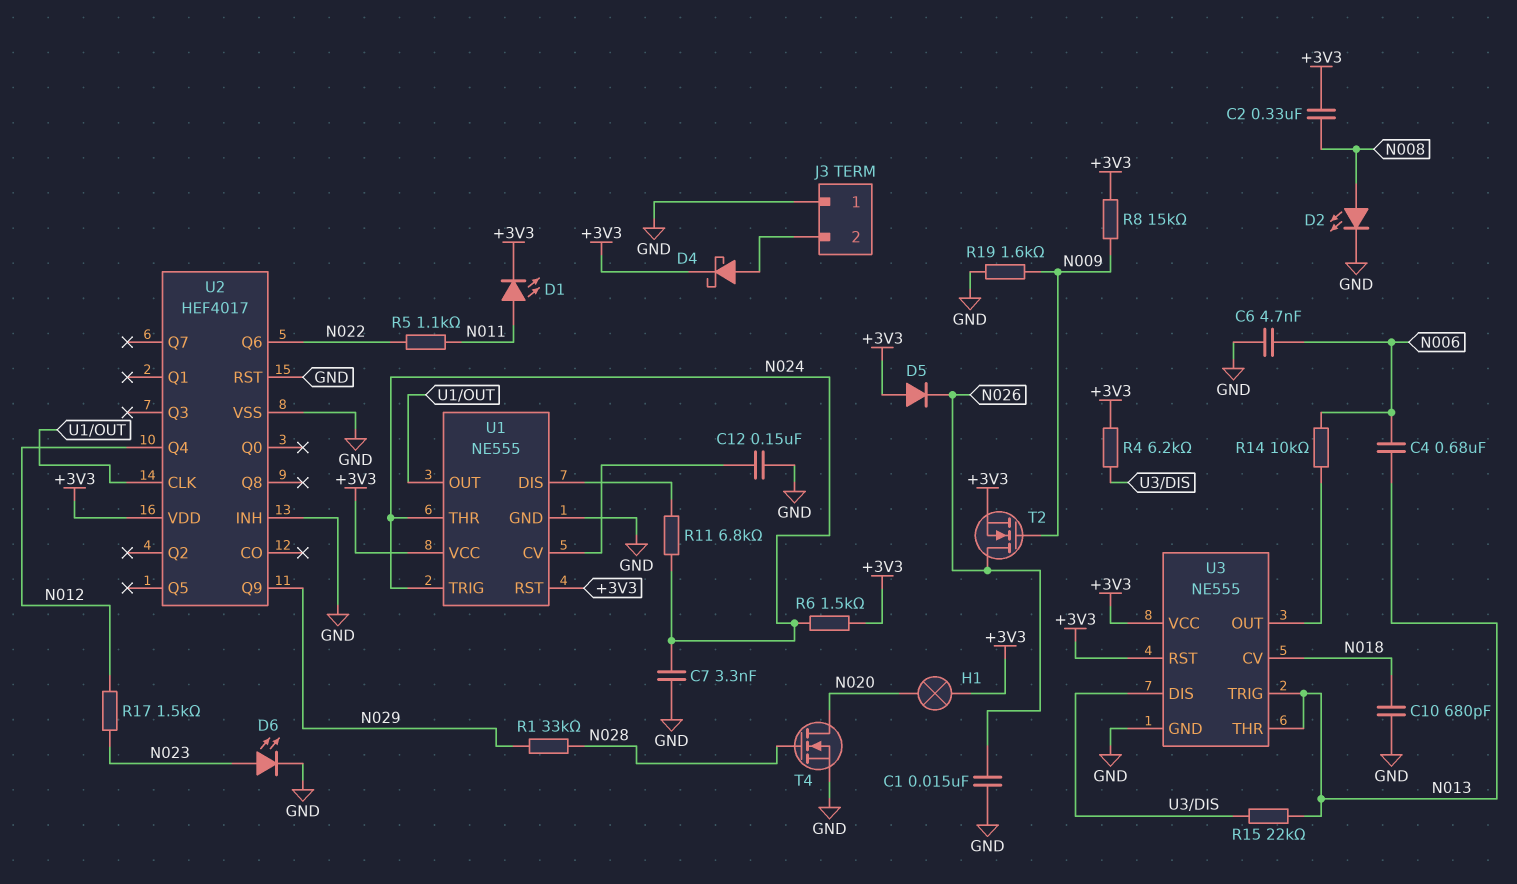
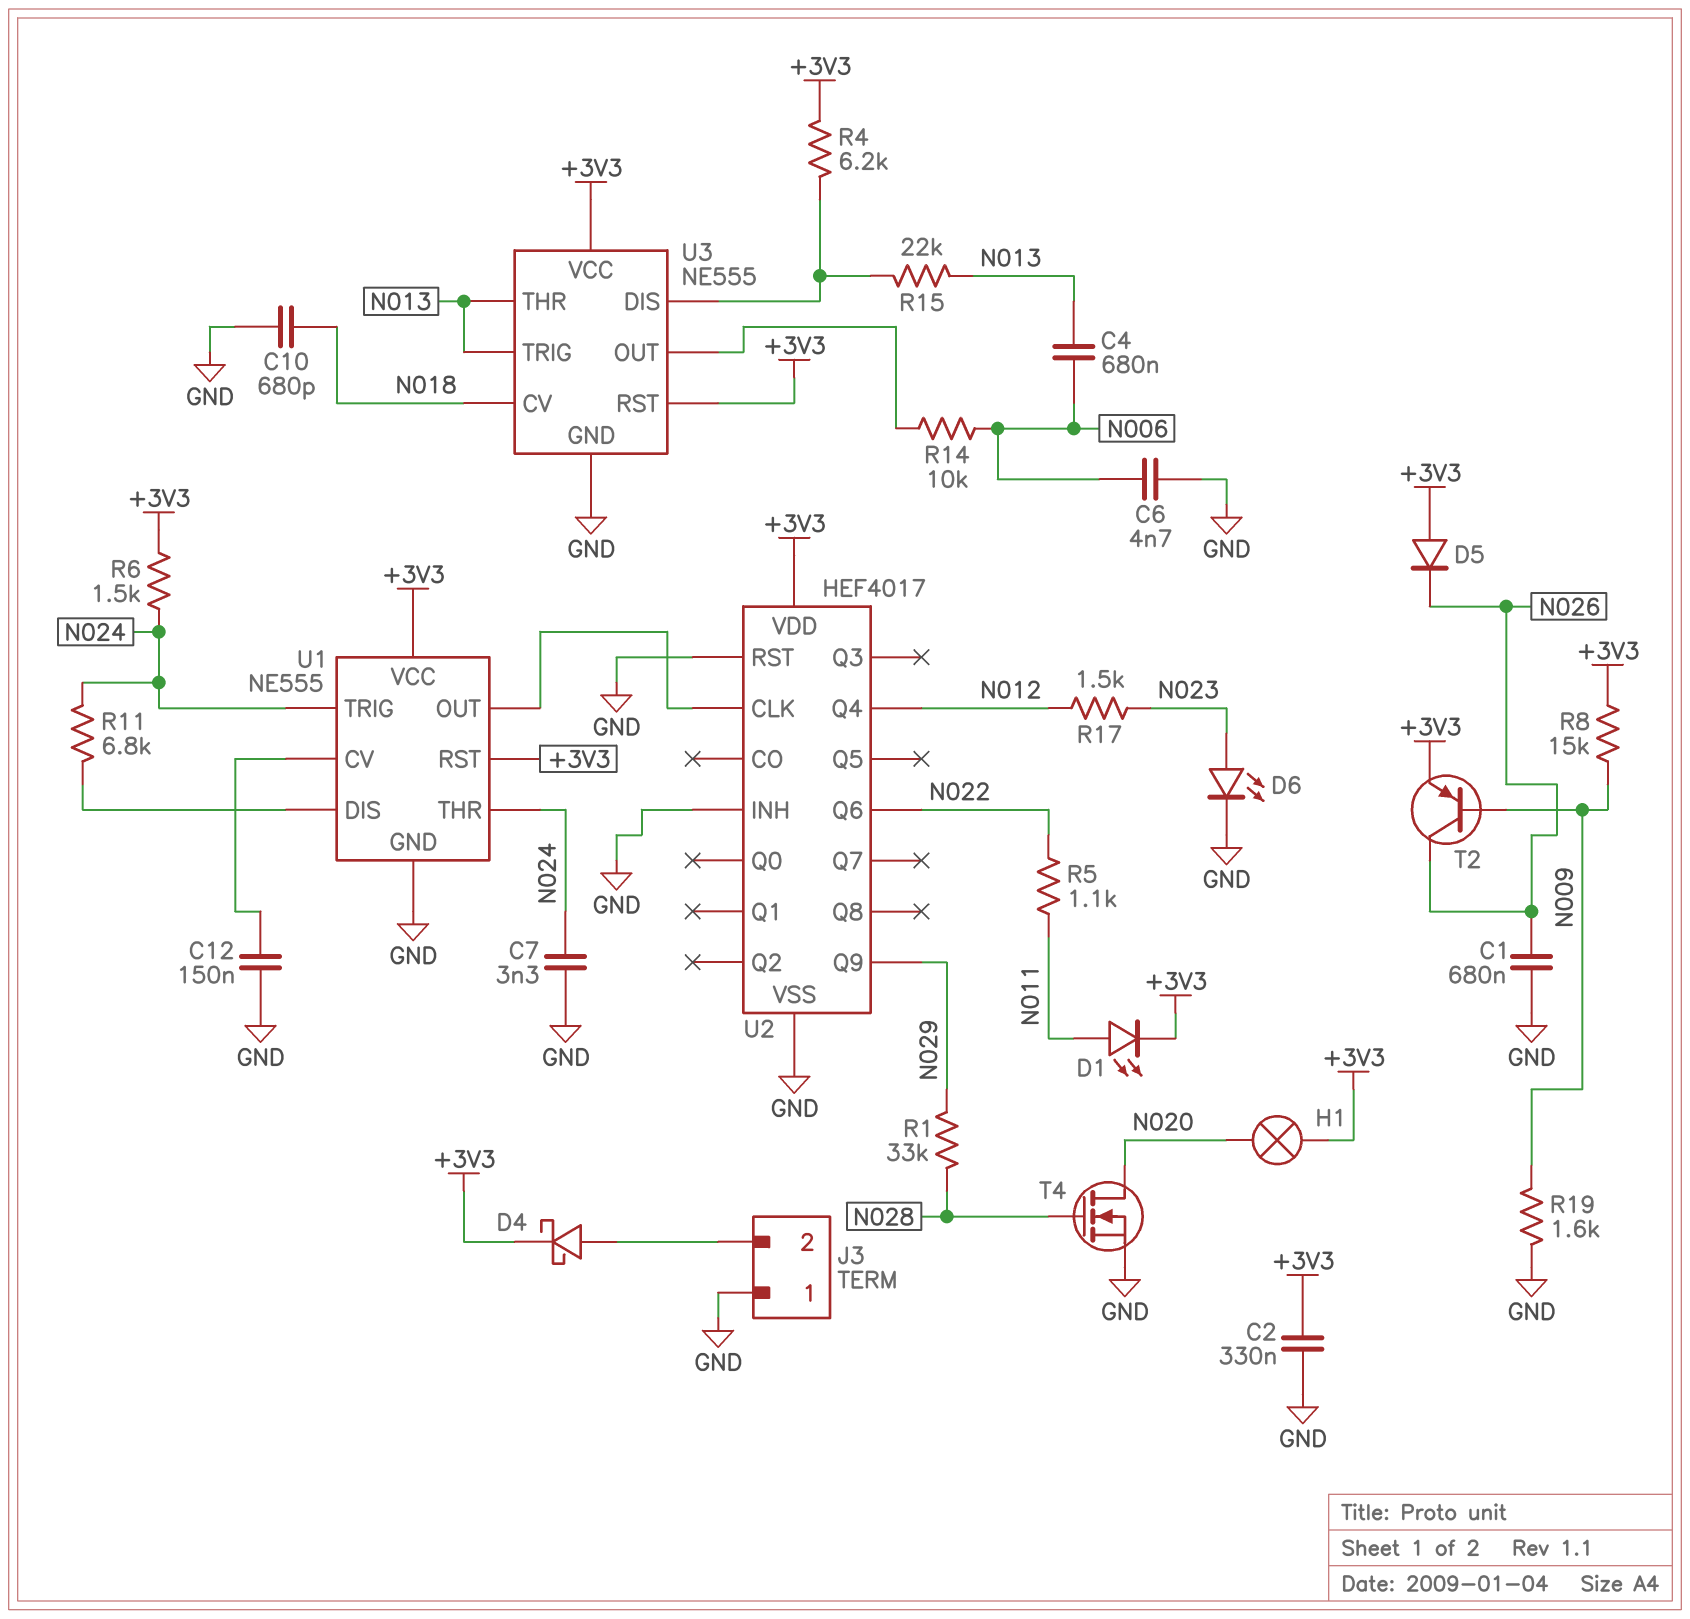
C1: 15nF (GND, N026) -> 680nF (GND, N026)
C2: 330nF (+3V3, N008) -> 330nF (+3V3, GND)
D2: LED (A N008, K GND) -> none
T2: NMOS (G N009, D N026, S +3V3) -> PNP (B N009, C N026, E +3V3)

